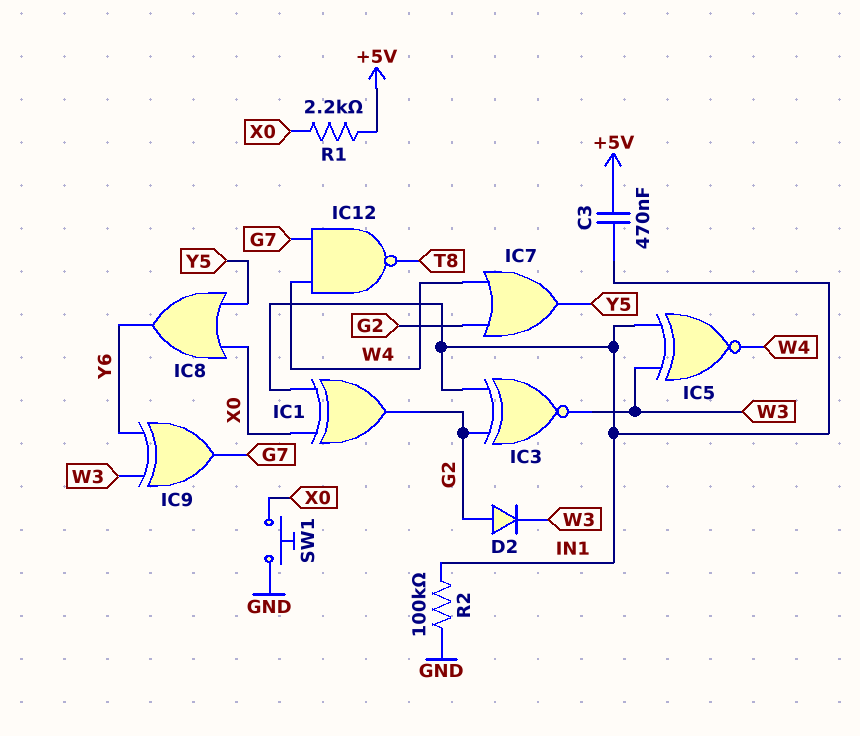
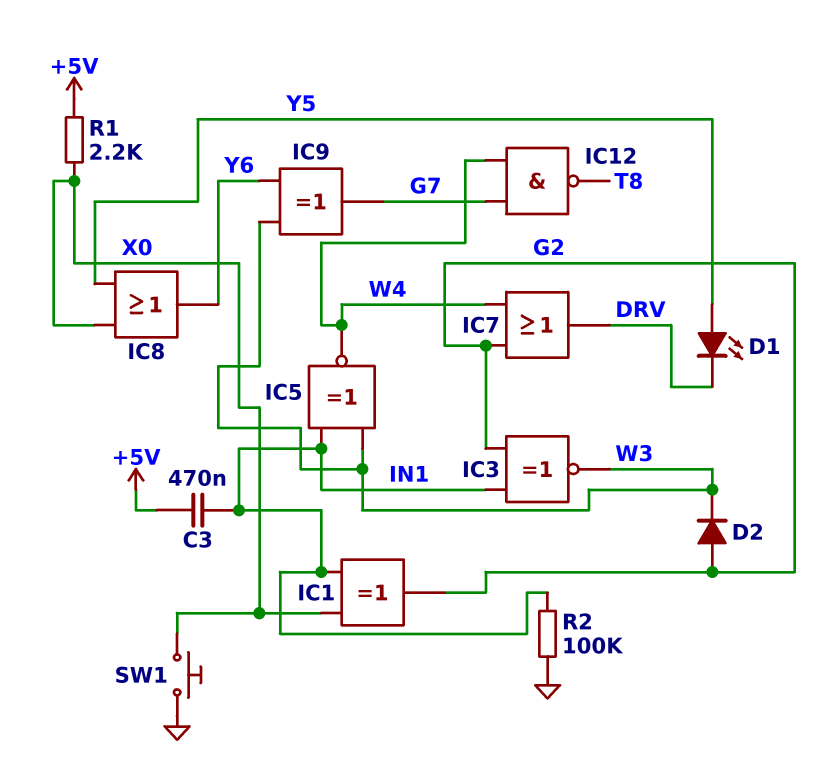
D1: none -> LED (A Y5, K DRV)
IC7: OR (in G2, in W4, out Y5) -> OR (in G2, in W4, out DRV)

